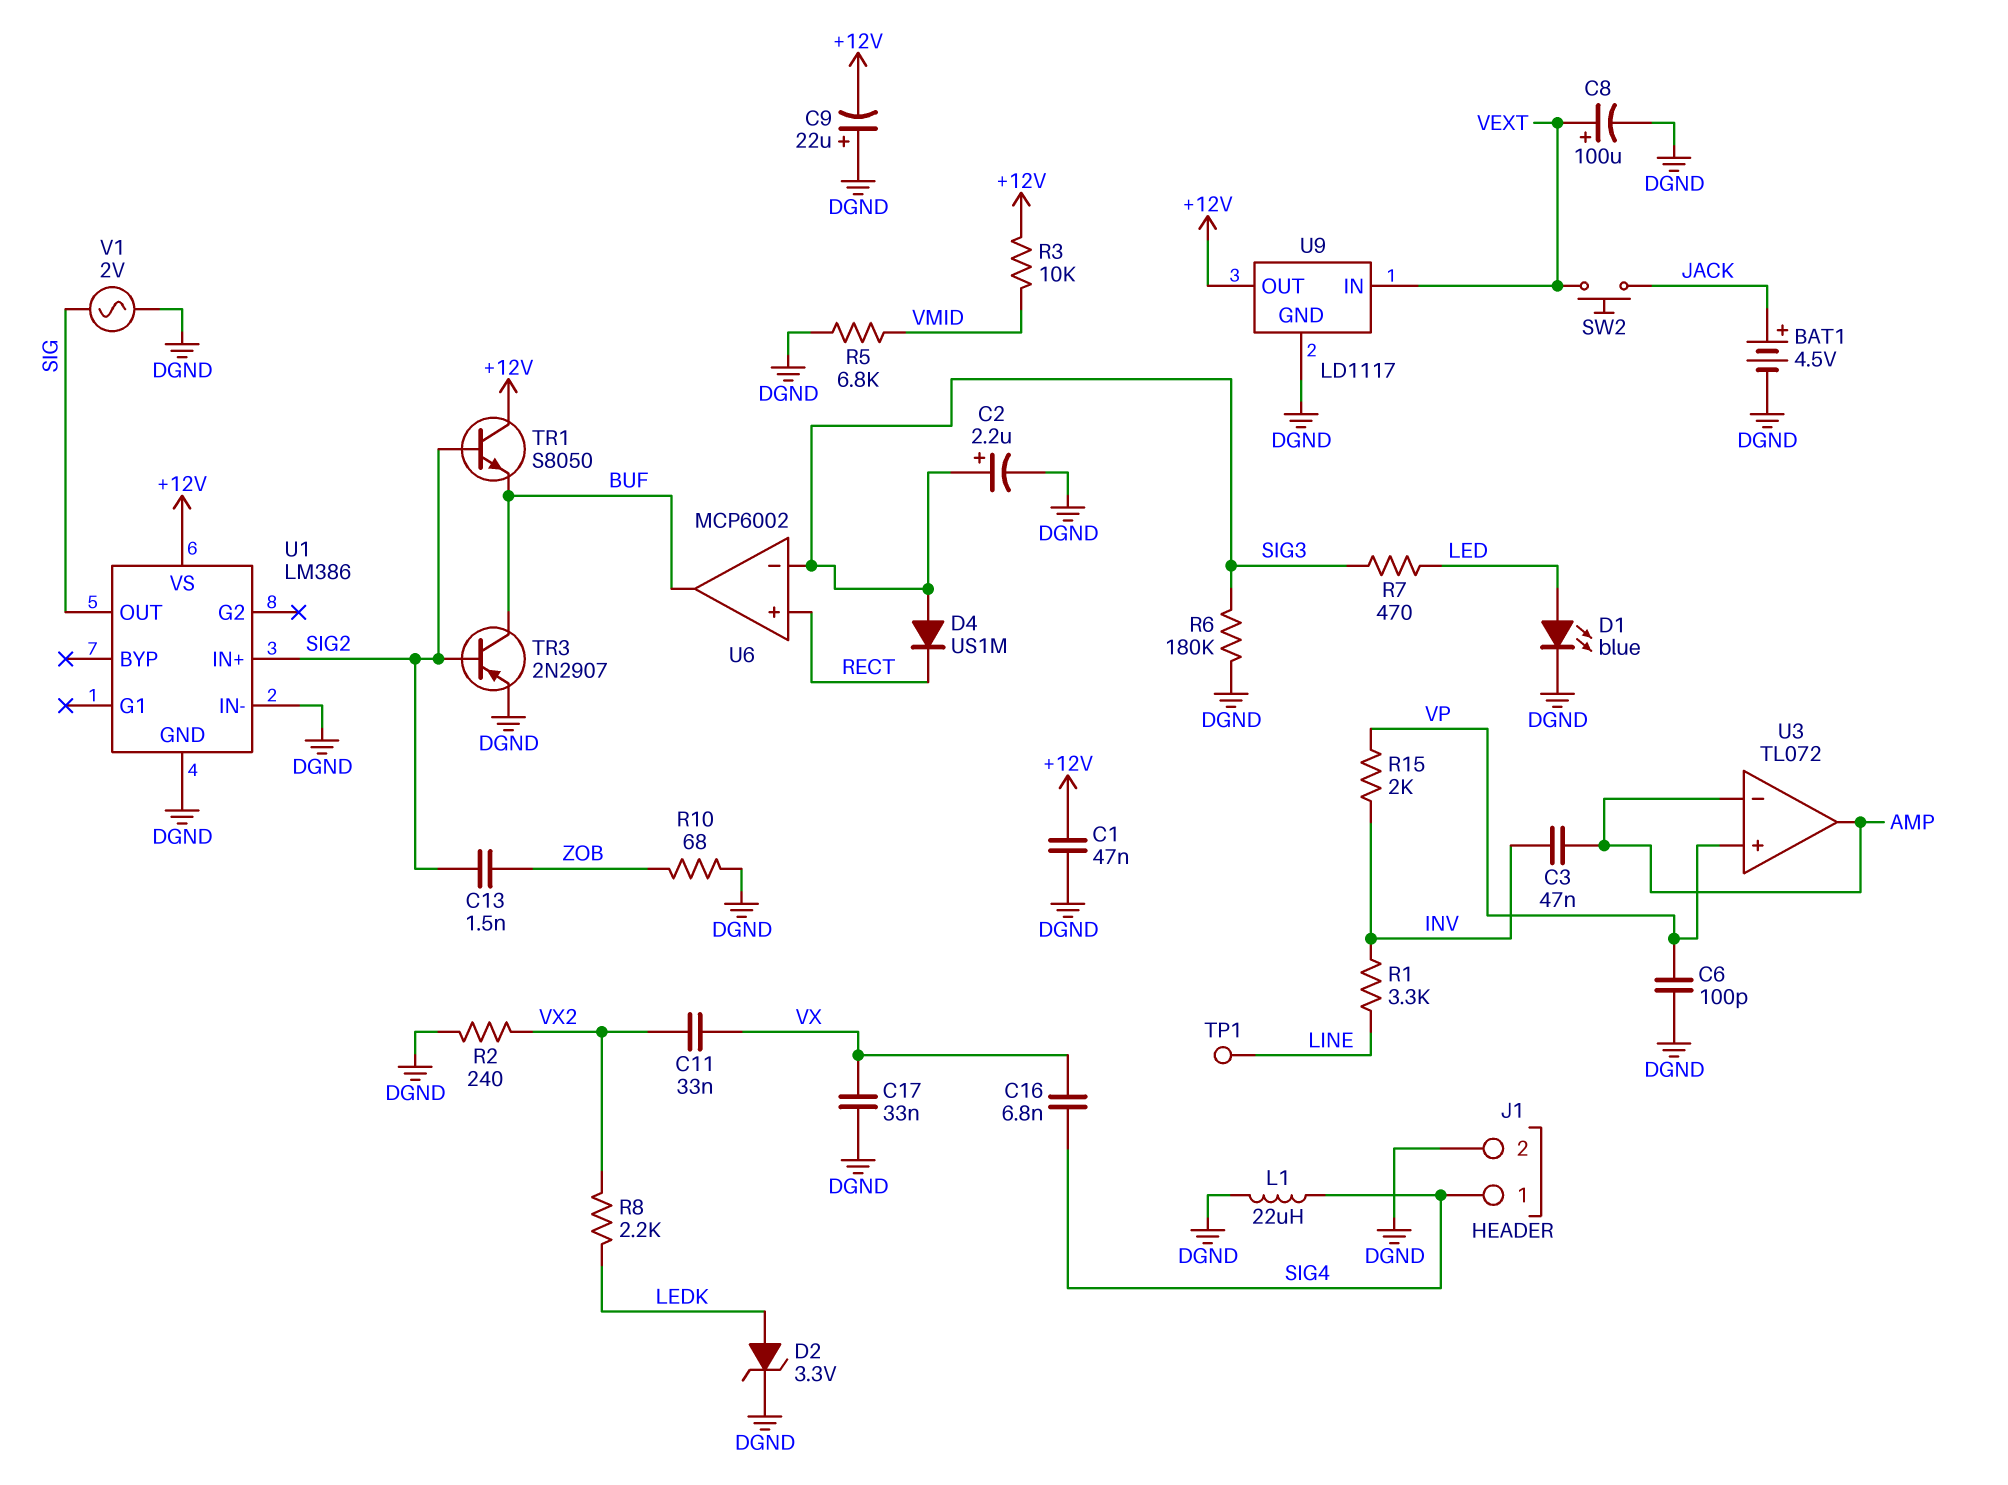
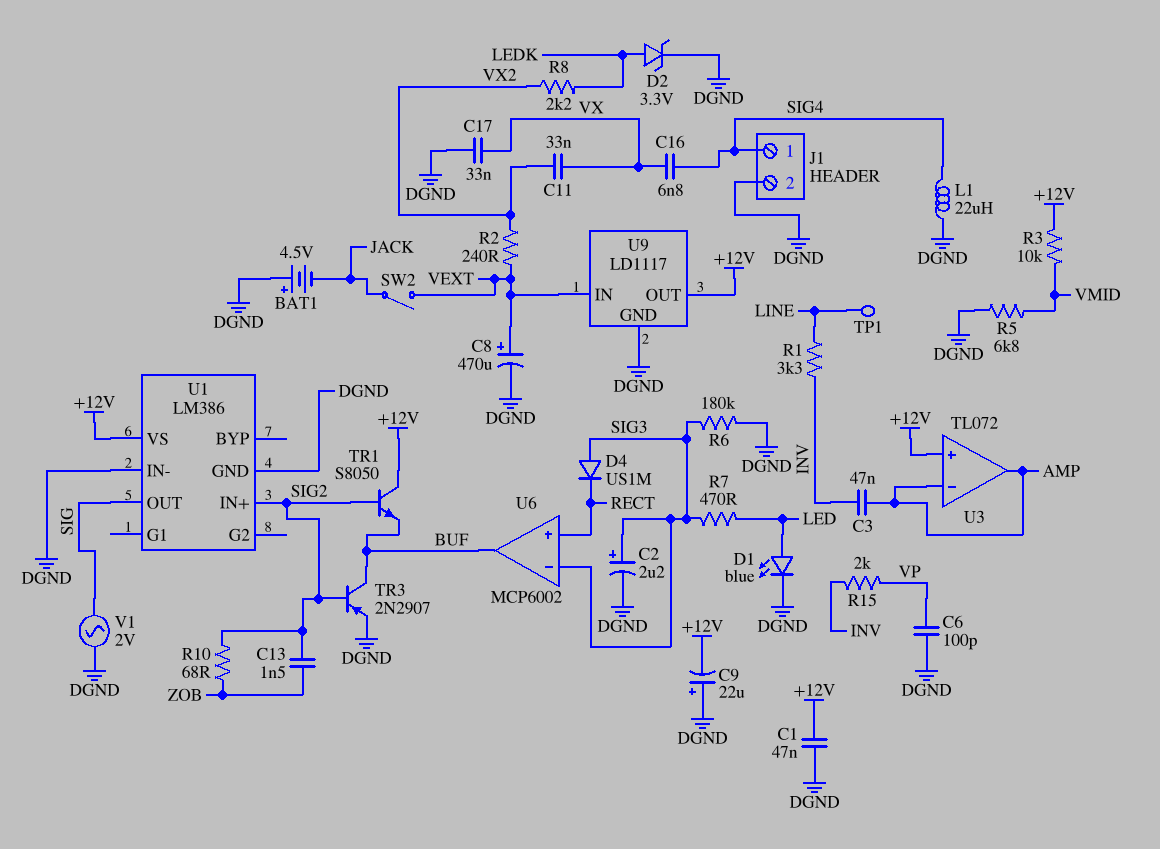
BAT1: 4.5V (plus JACK, minus DGND) -> 4.5V (plus DGND, minus JACK)
C8: 100uF (plus VEXT, minus DGND) -> 470uF (plus VEXT, minus DGND)
R2: 240 (DGND, VX2) -> 240 (VEXT, VX2)
R10: 68 (DGND, ZOB) -> 68 (SIG2, ZOB)
SW2: button (JACK, VEXT) -> switch (JACK, VEXT)
U3 pin in+: VP -> +12V

